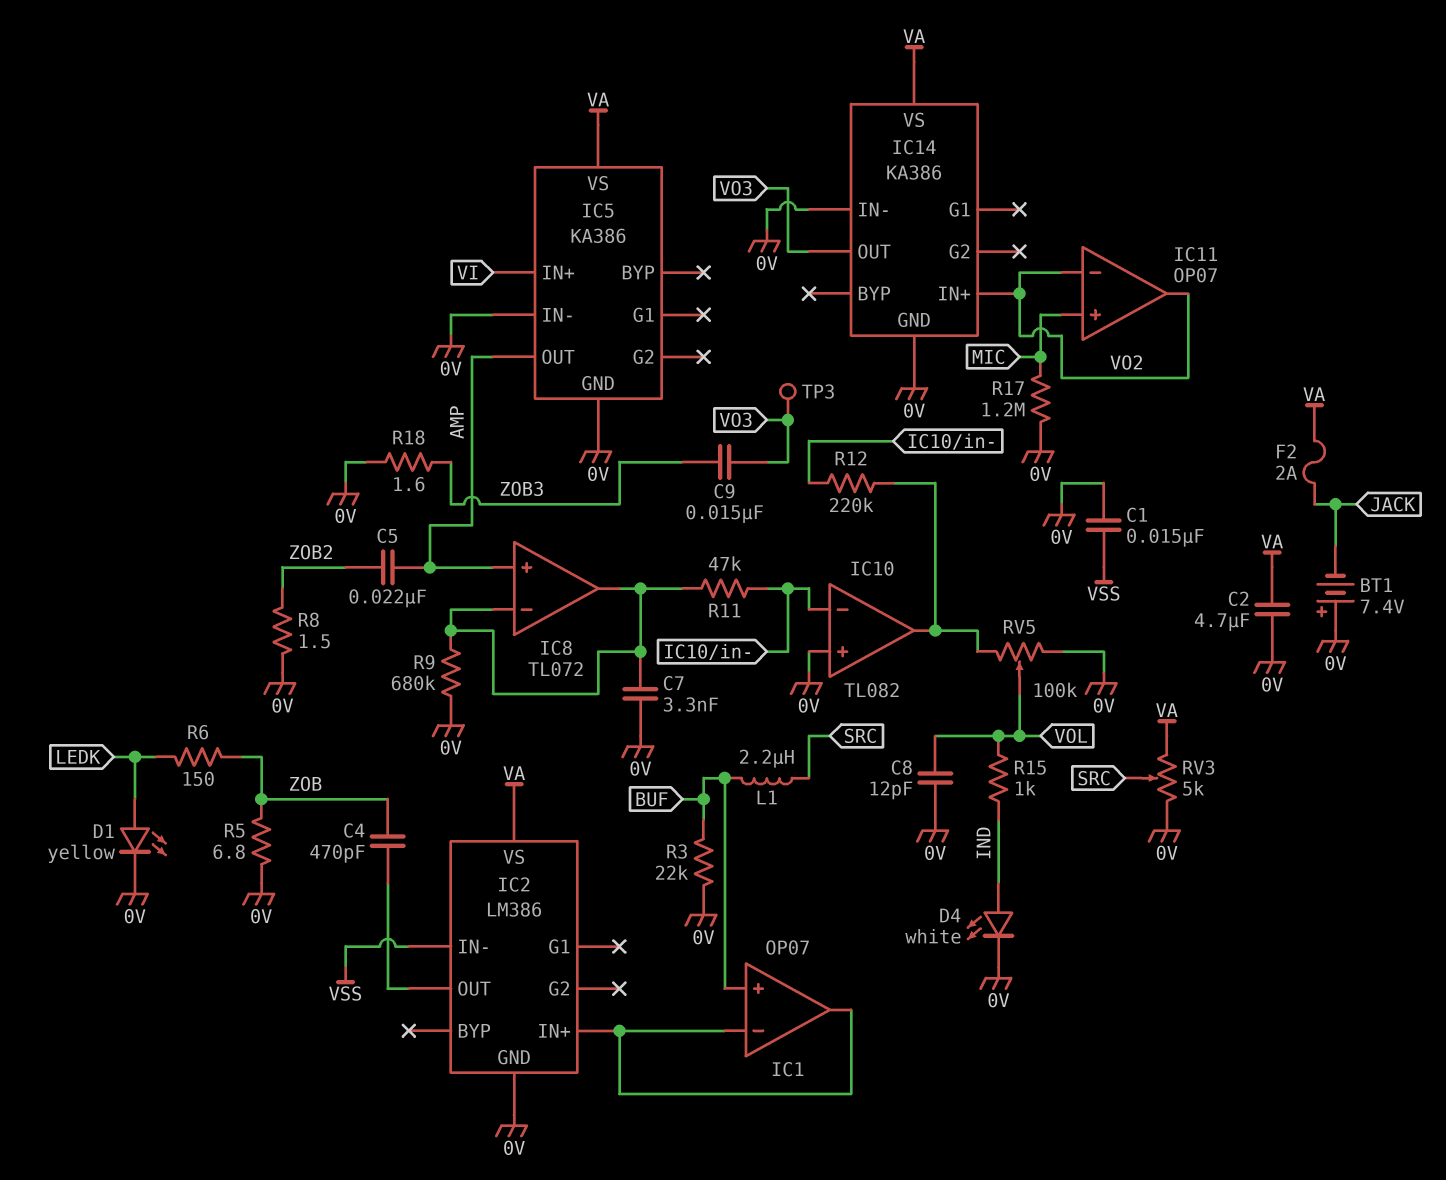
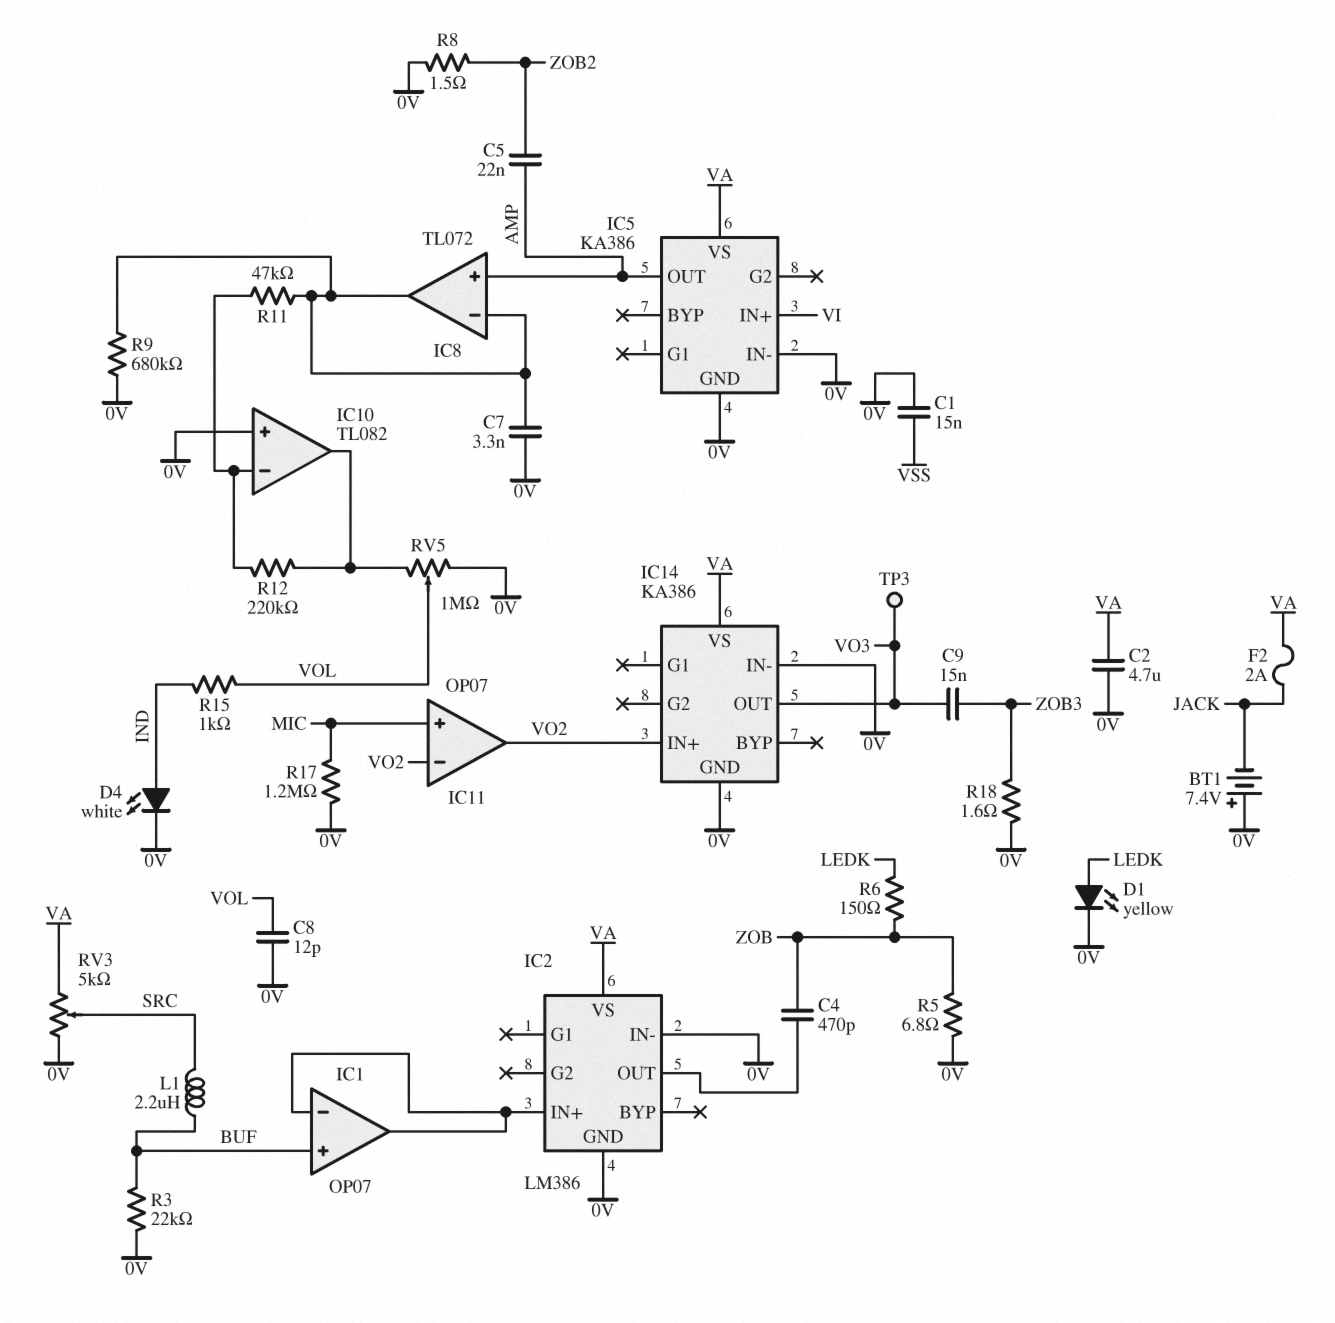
IC2 pin IN-: VSS -> 0V
RV5: 100k (0V, IC10/out, wiper VOL) -> 1M (0V, IC10/out, wiper VOL)

